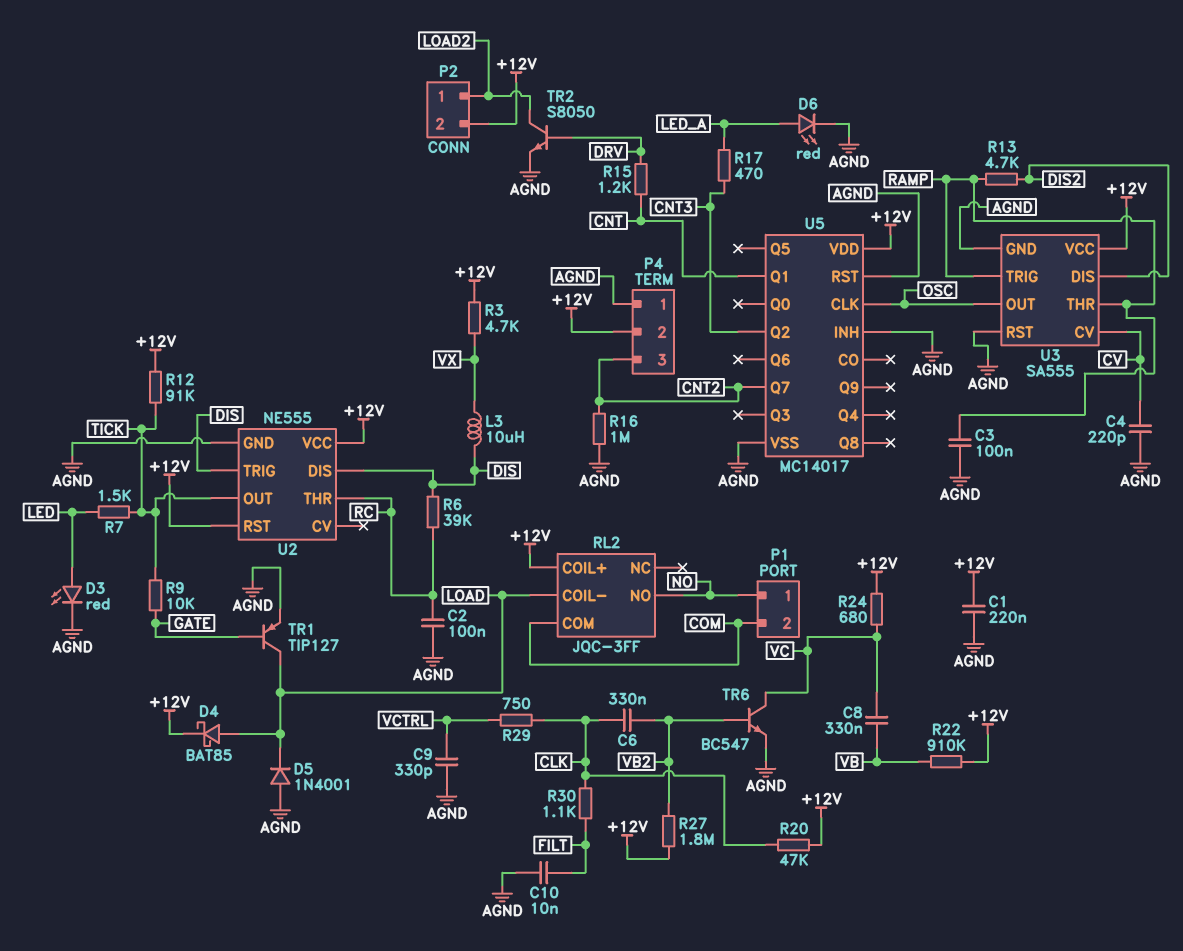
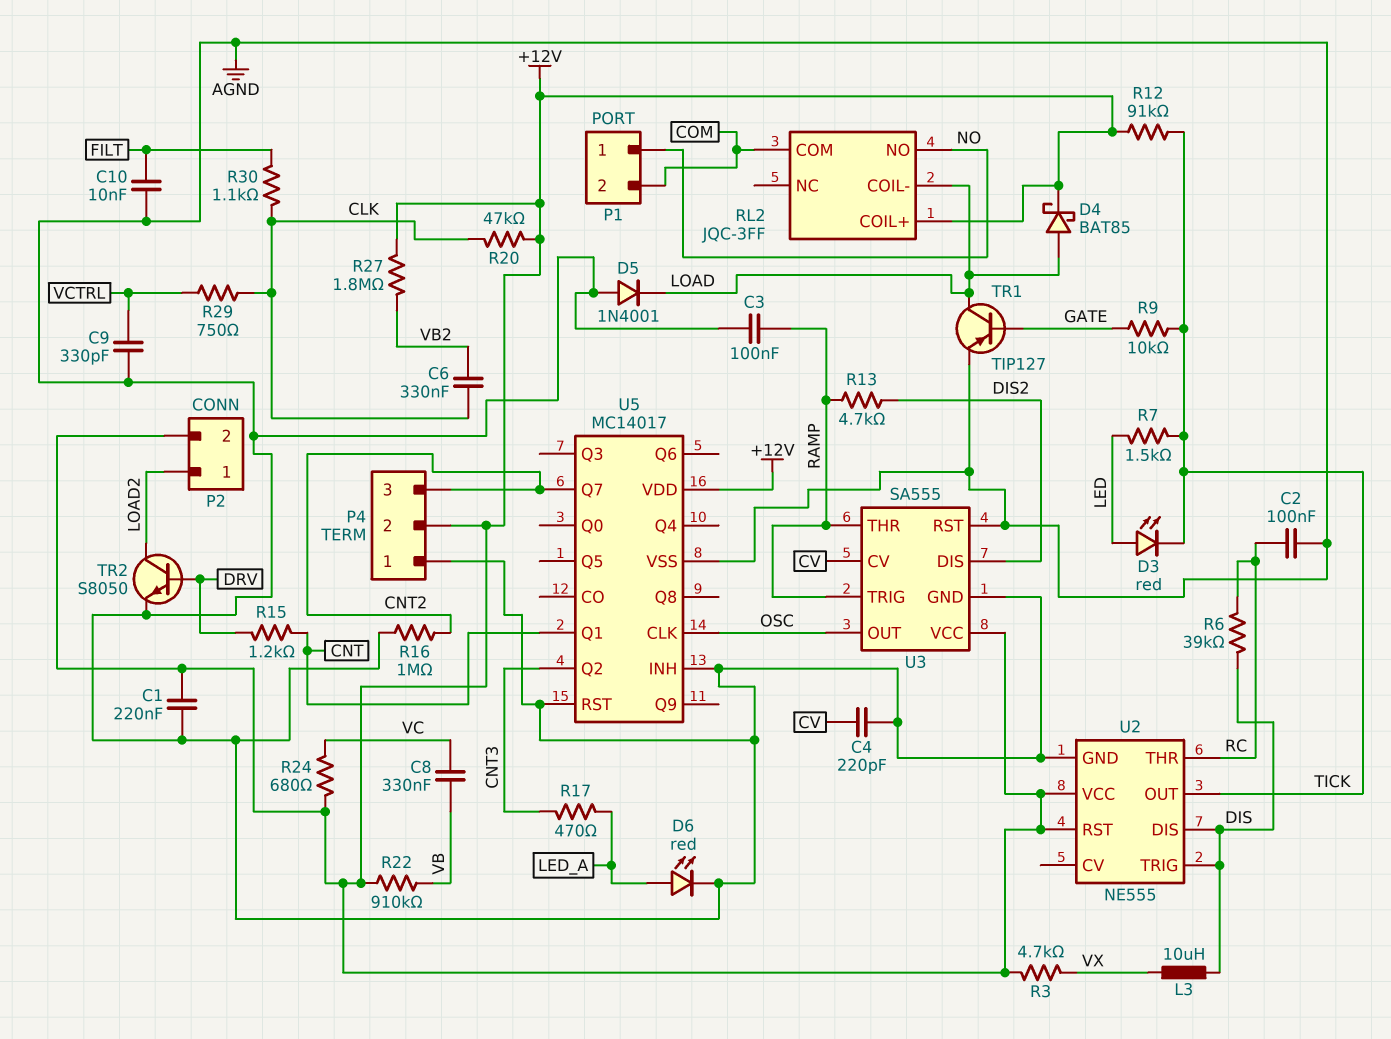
D3: LED red (A LED, K AGND) -> LED red (A LED, K TICK)
TR6: NPN BC547 (B VB2, C VC, E AGND) -> none

